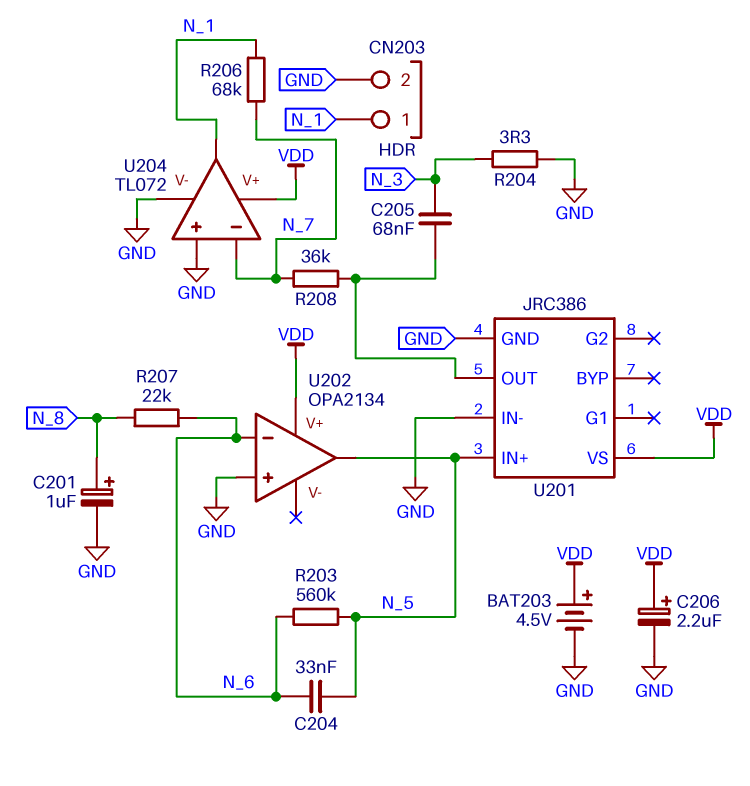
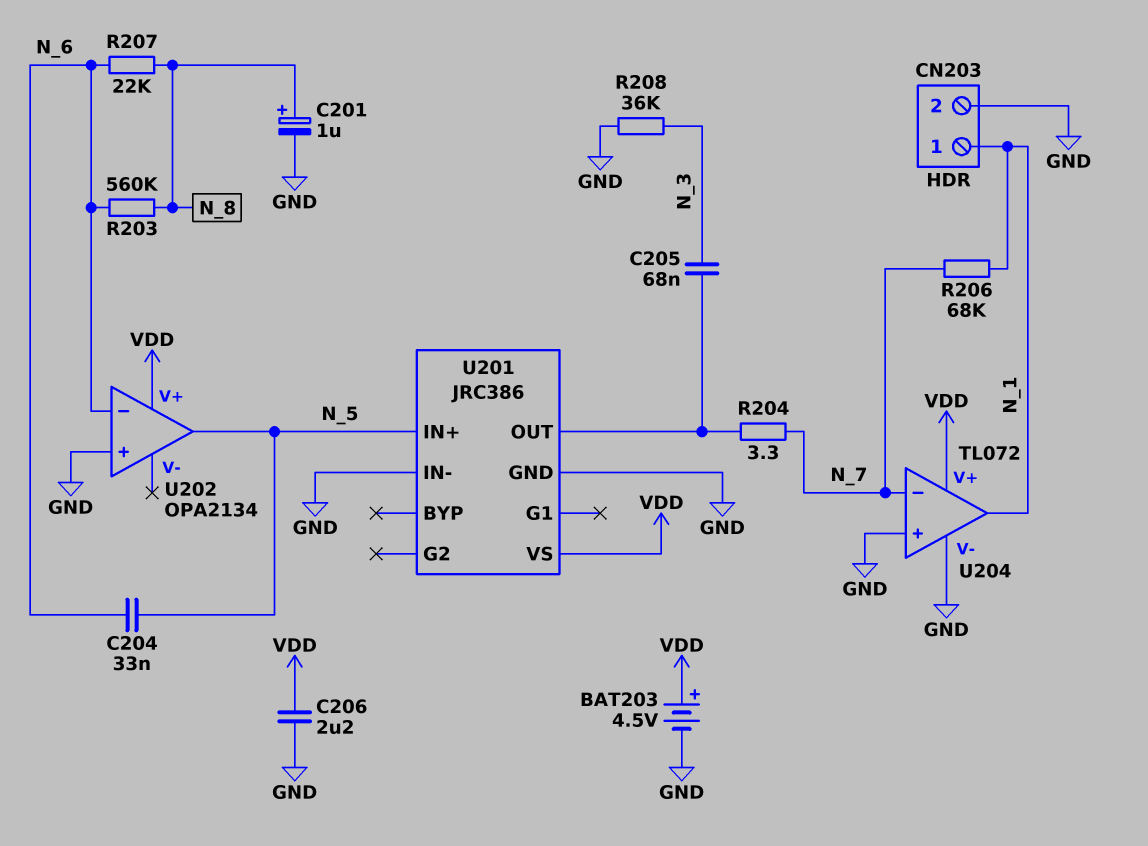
C206: 2.2uF (plus VDD, minus GND) -> 2.2uF (GND, VDD)
R203: 560k (N_5, N_6) -> 560k (N_6, N_8)
R204: 3.3 (GND, N_3) -> 3.3 (N_7, U201/OUT)
R208: 36k (N_7, U201/OUT) -> 36k (GND, N_3)

